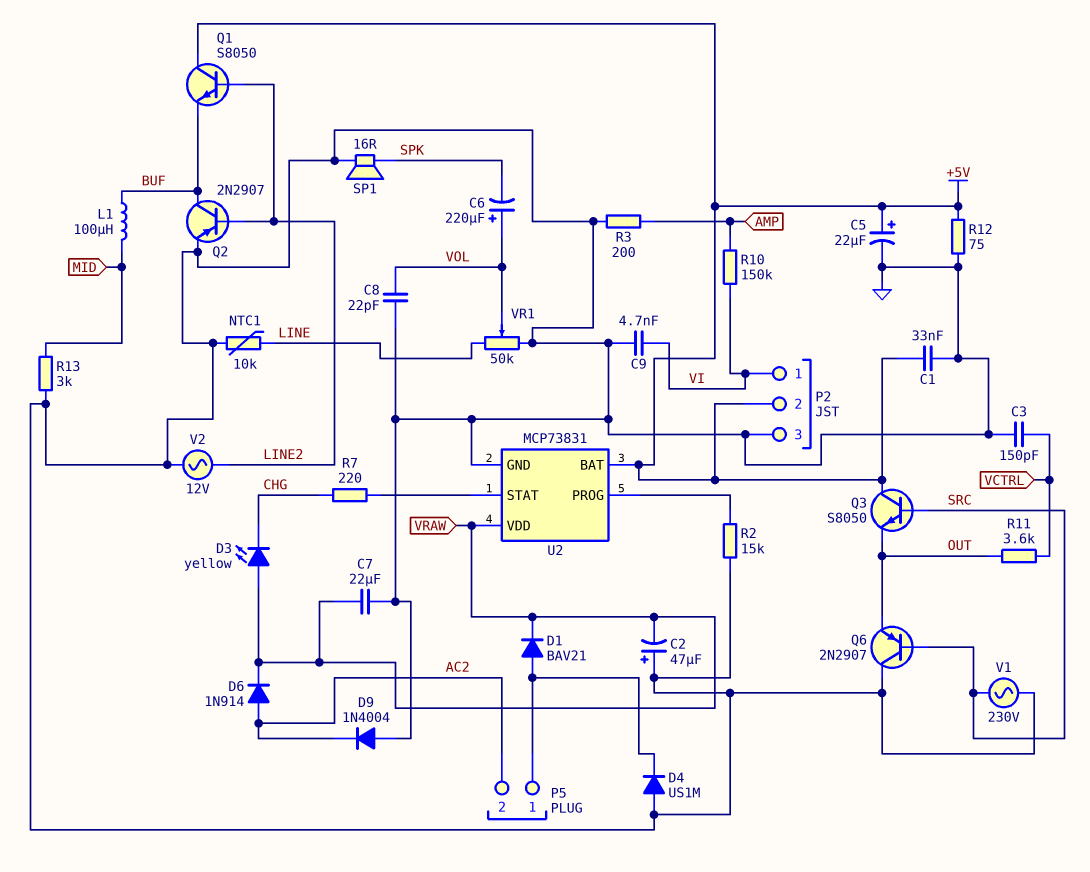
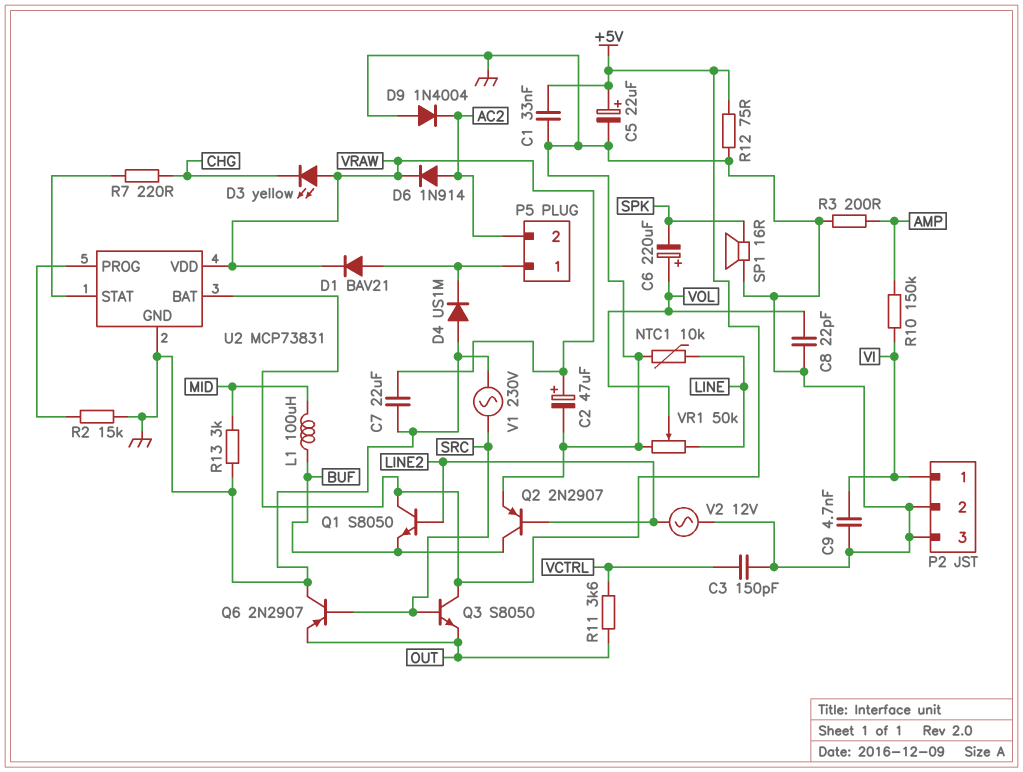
C2: 47uF (plus GND, minus VRAW) -> 47uF (plus VRAW, minus GND)
P2 pin 2: +5V -> GND

